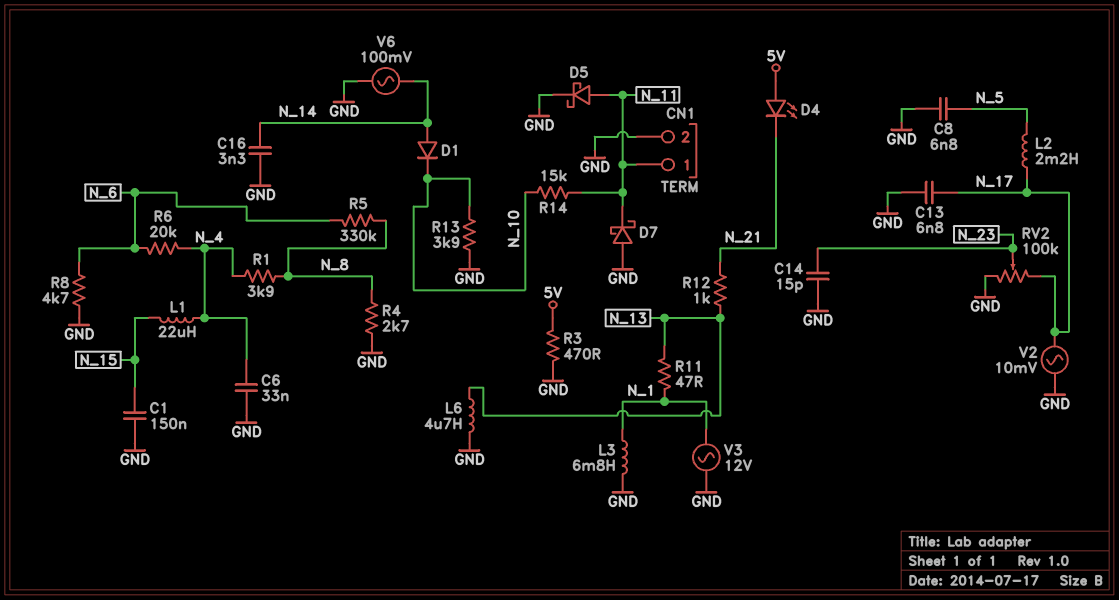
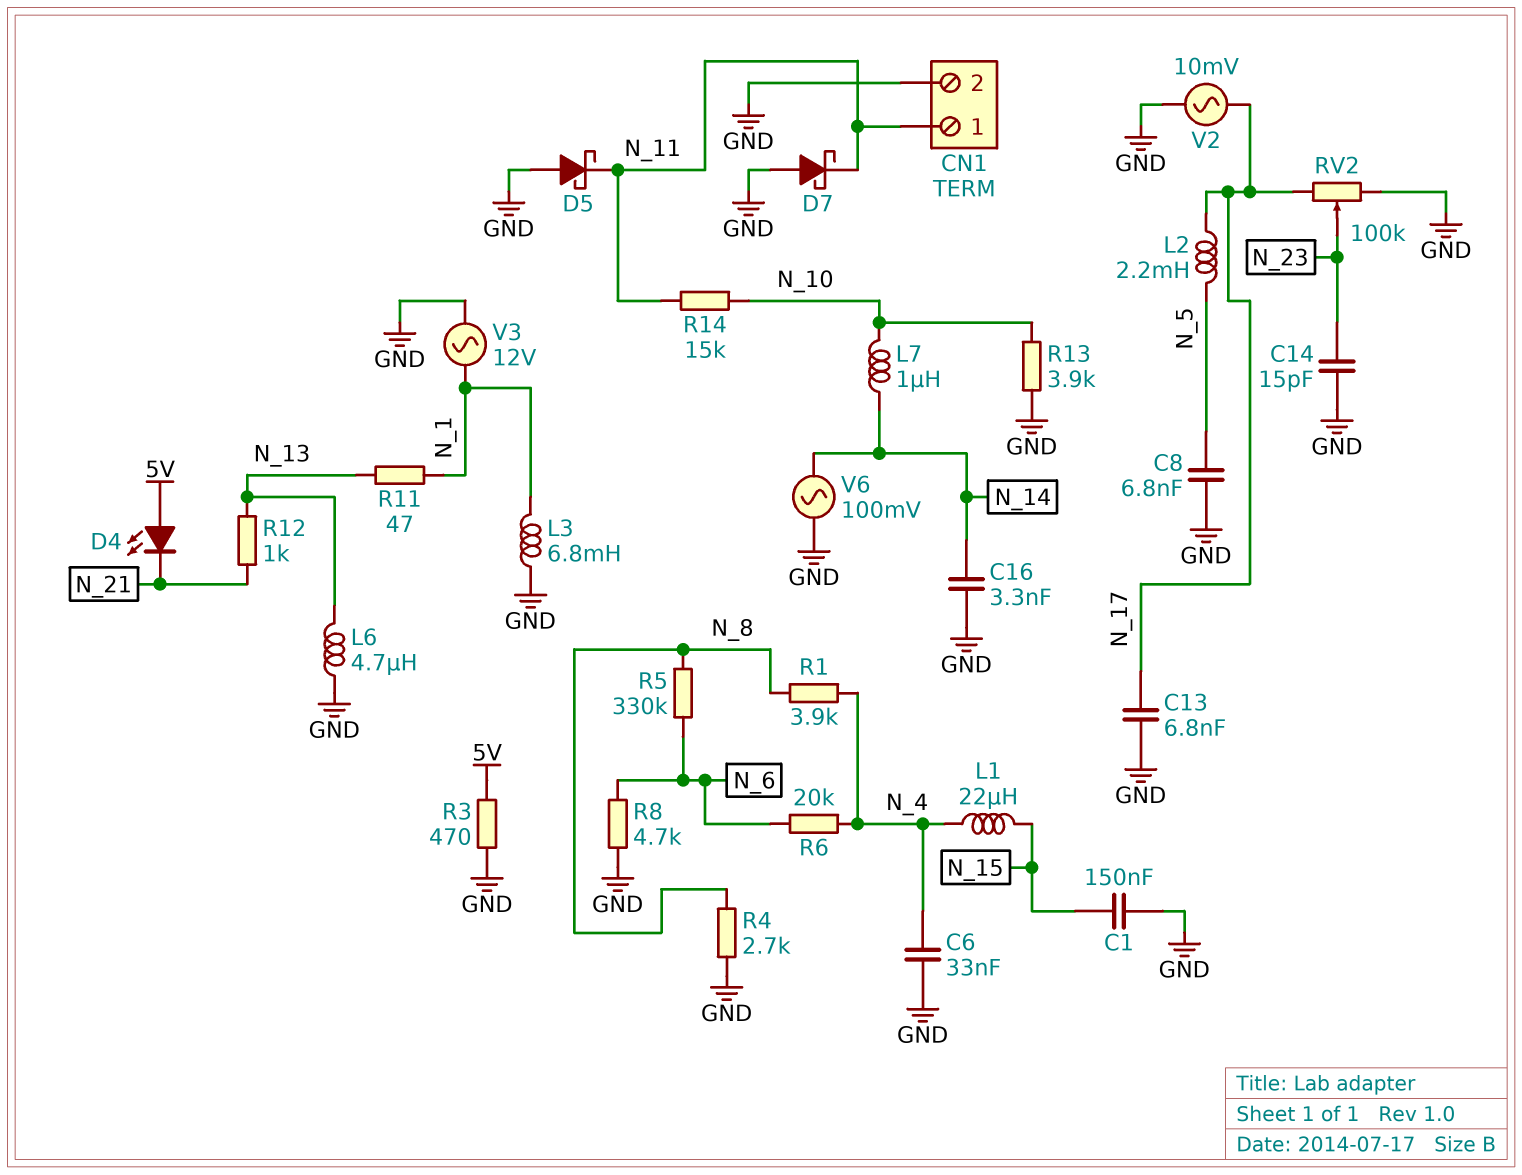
D1: diode (A N_14, K N_10) -> none
D5: schottky (A N_11, K GND) -> schottky (A GND, K N_11)
L7: none -> 1uH (N_10, N_14)

